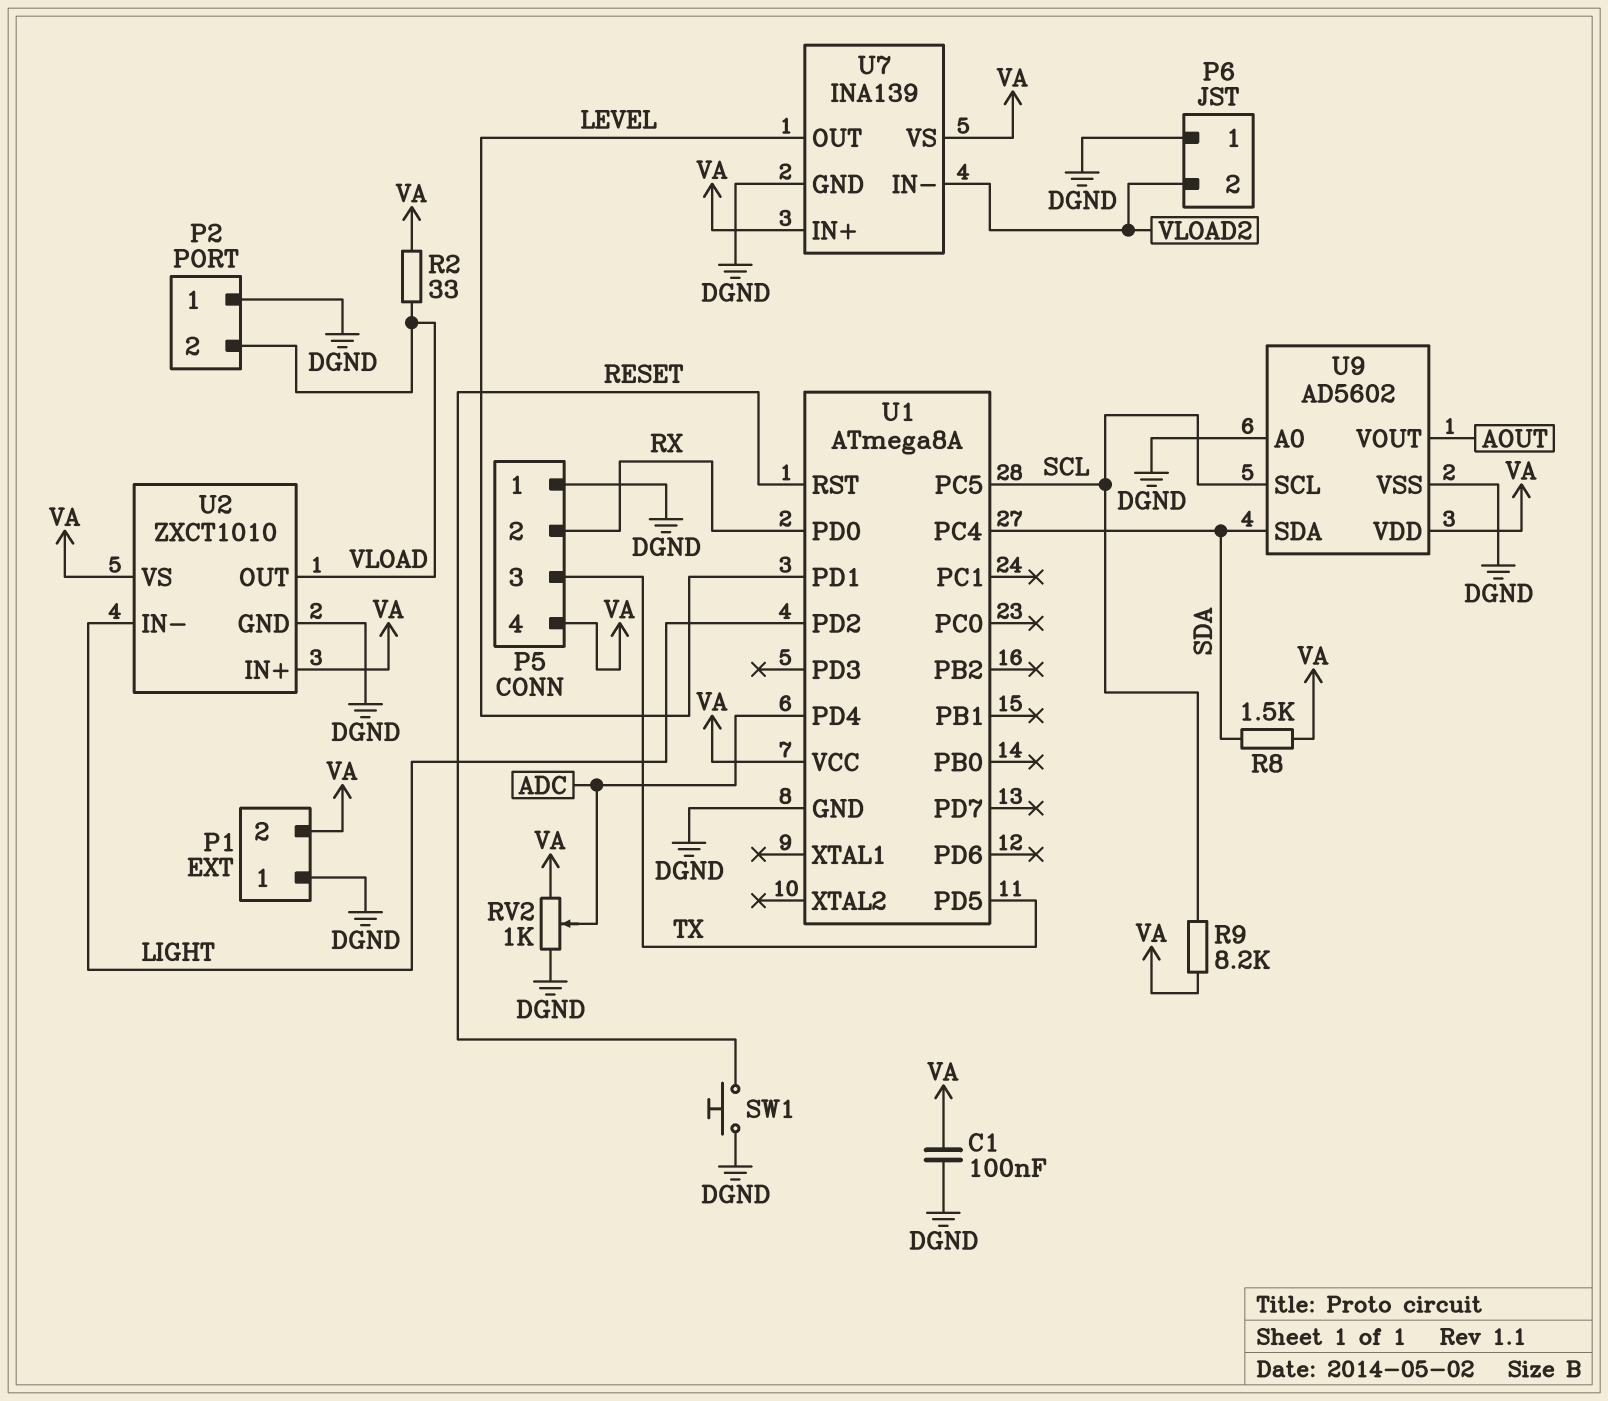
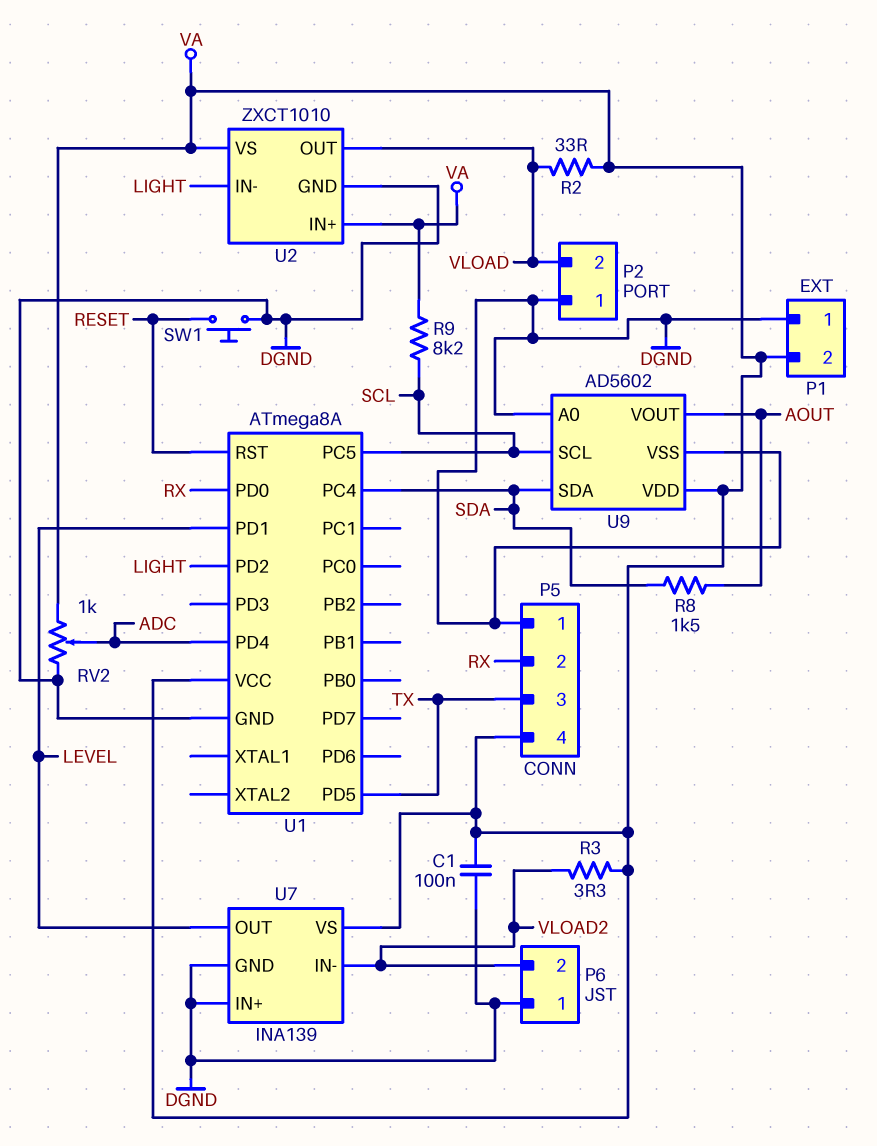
R3: none -> 3.3 (VA, VLOAD2)
R8: 1.5k (SDA, VA) -> 1.5k (AOUT, SDA)
U7 pin IN+: VA -> DGND

